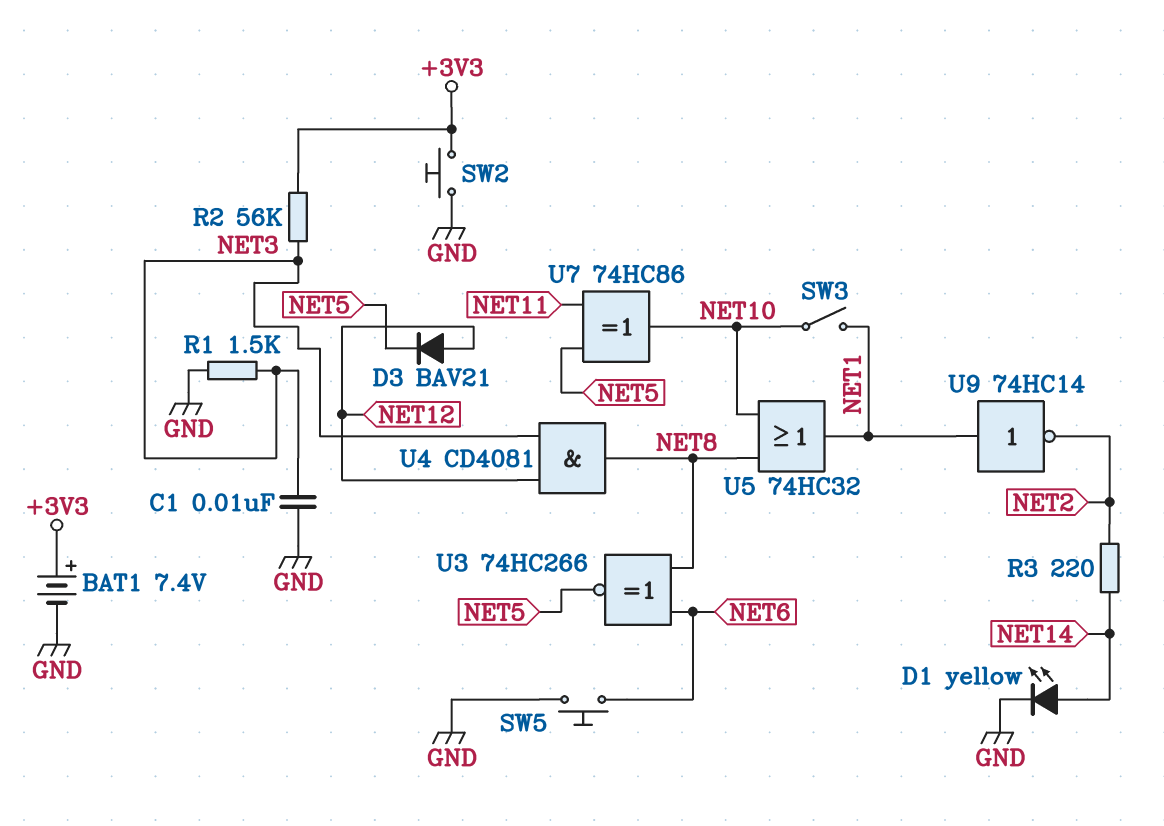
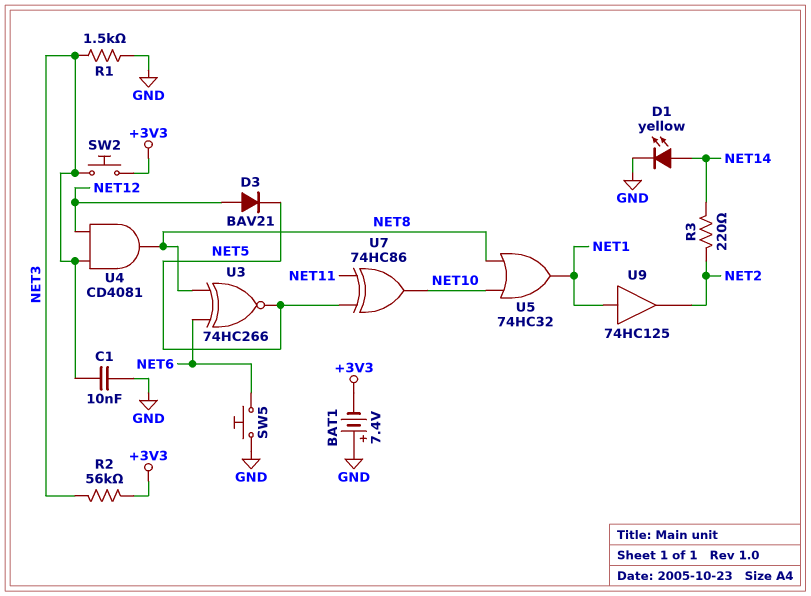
BAT1: 7.4V (plus +3V3, minus GND) -> 7.4V (plus GND, minus +3V3)
SW2: button (+3V3, GND) -> button (+3V3, NET3)
SW3: switch (NET1, NET10) -> none
U9: NOT 74HC14 (in NET1, out NET2) -> buffer 74HC125 (in NET1, out NET2)

